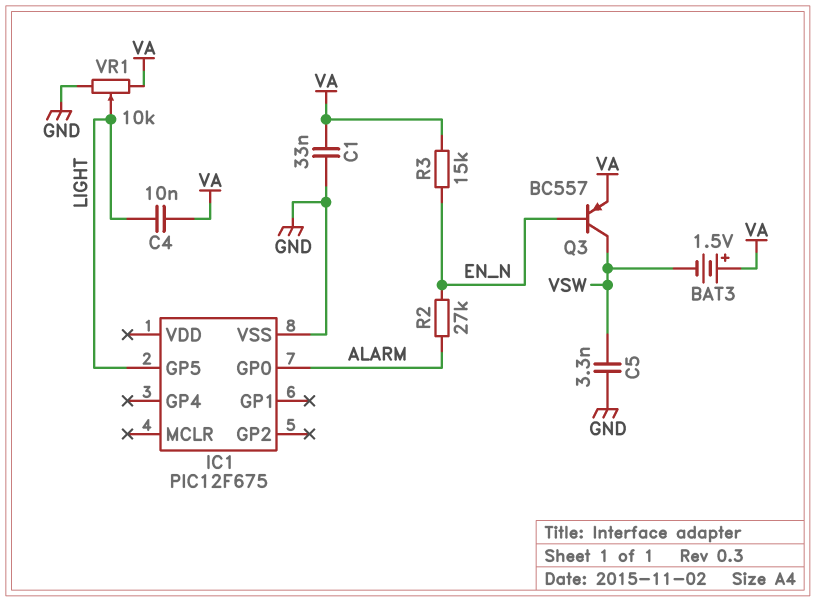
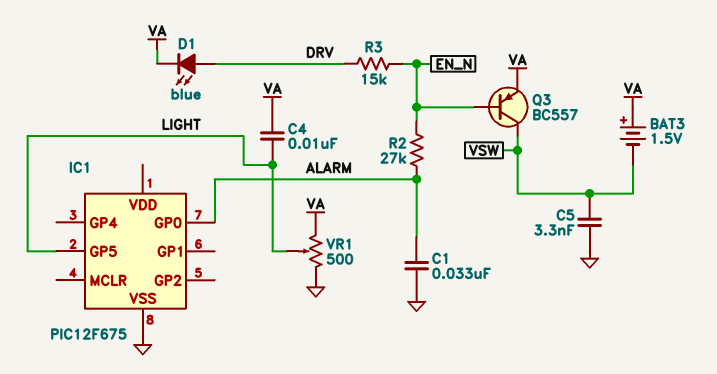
C1: 33nF (GND, VA) -> 33nF (ALARM, GND)
D1: none -> LED blue (A DRV, K VA)
R3: 15k (EN_N, VA) -> 15k (DRV, EN_N)
VR1: 10k (GND, VA, wiper LIGHT) -> 500 (GND, VA, wiper LIGHT)

